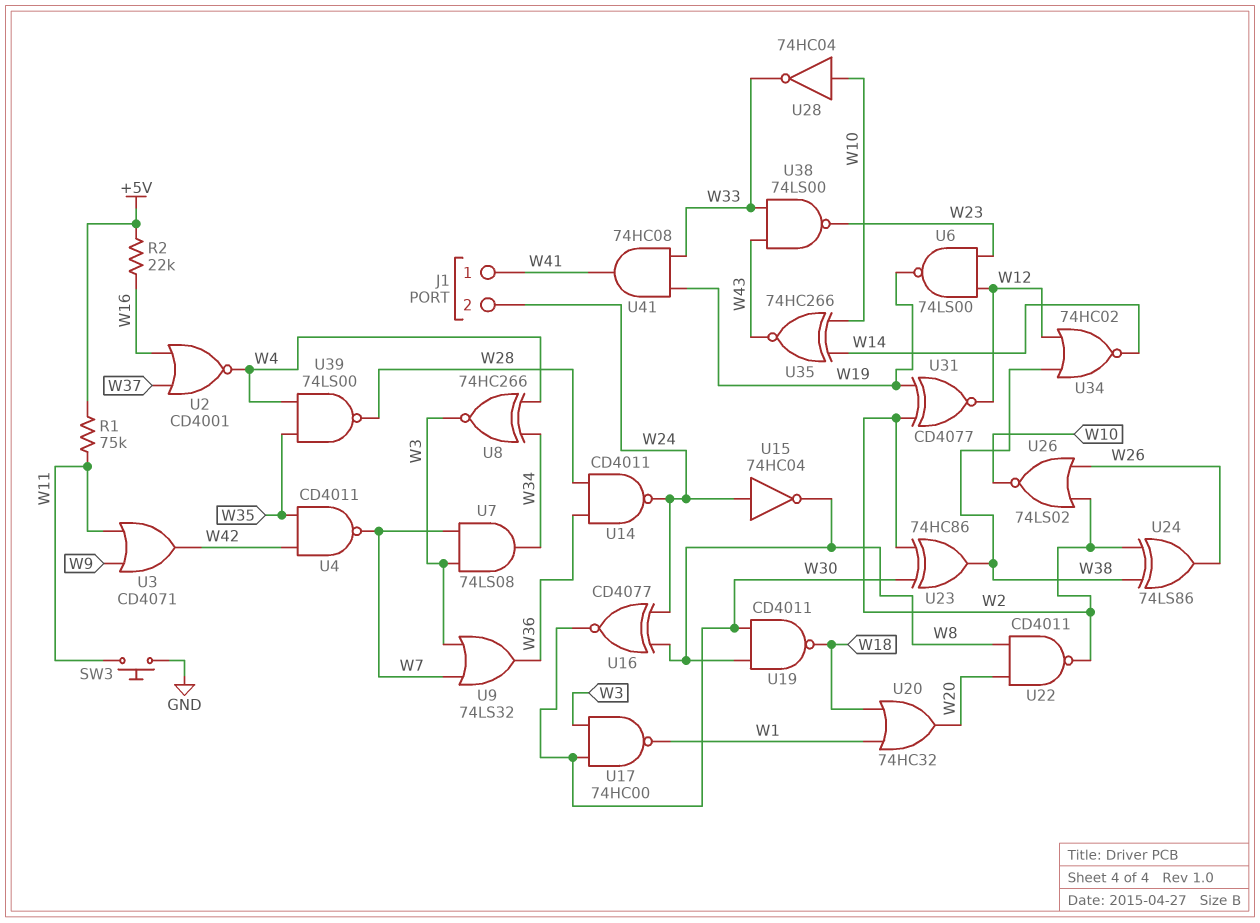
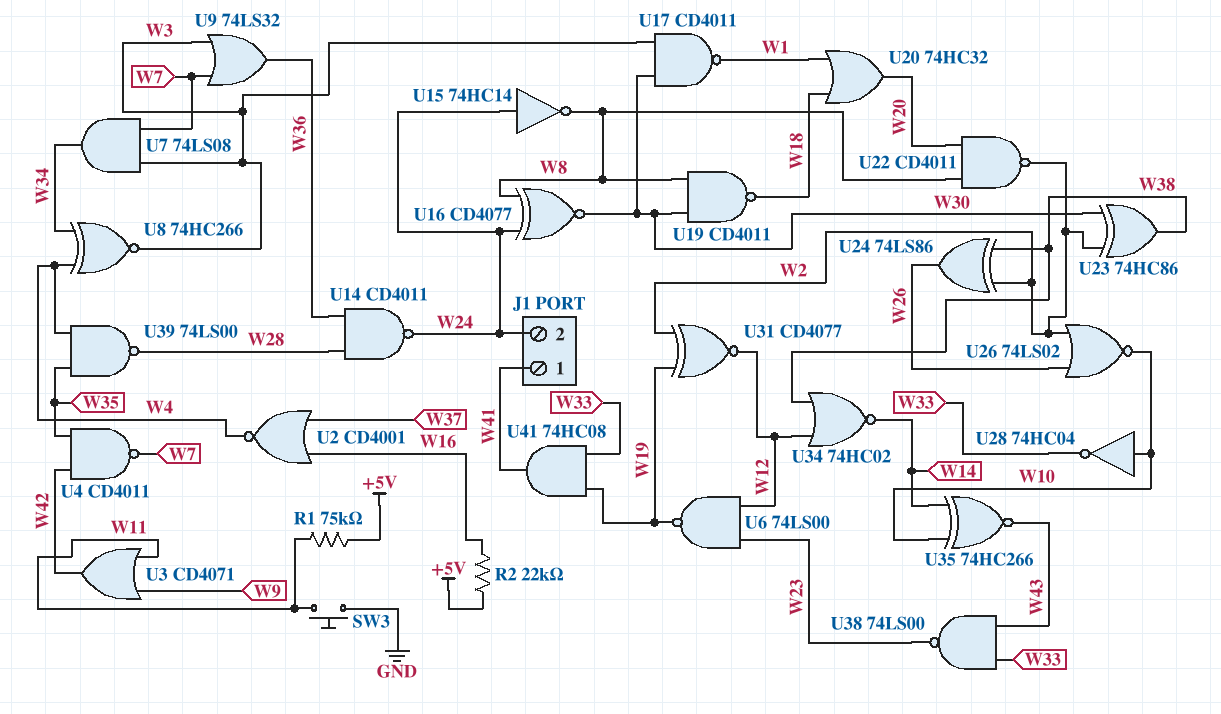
U15: NOT 74HC04 (in W24, out W8) -> NOT 74HC14 (in W24, out W8)
U17: NAND 74HC00 (in W3, in W30, out W1) -> NAND CD4011 (in W3, in W30, out W1)

